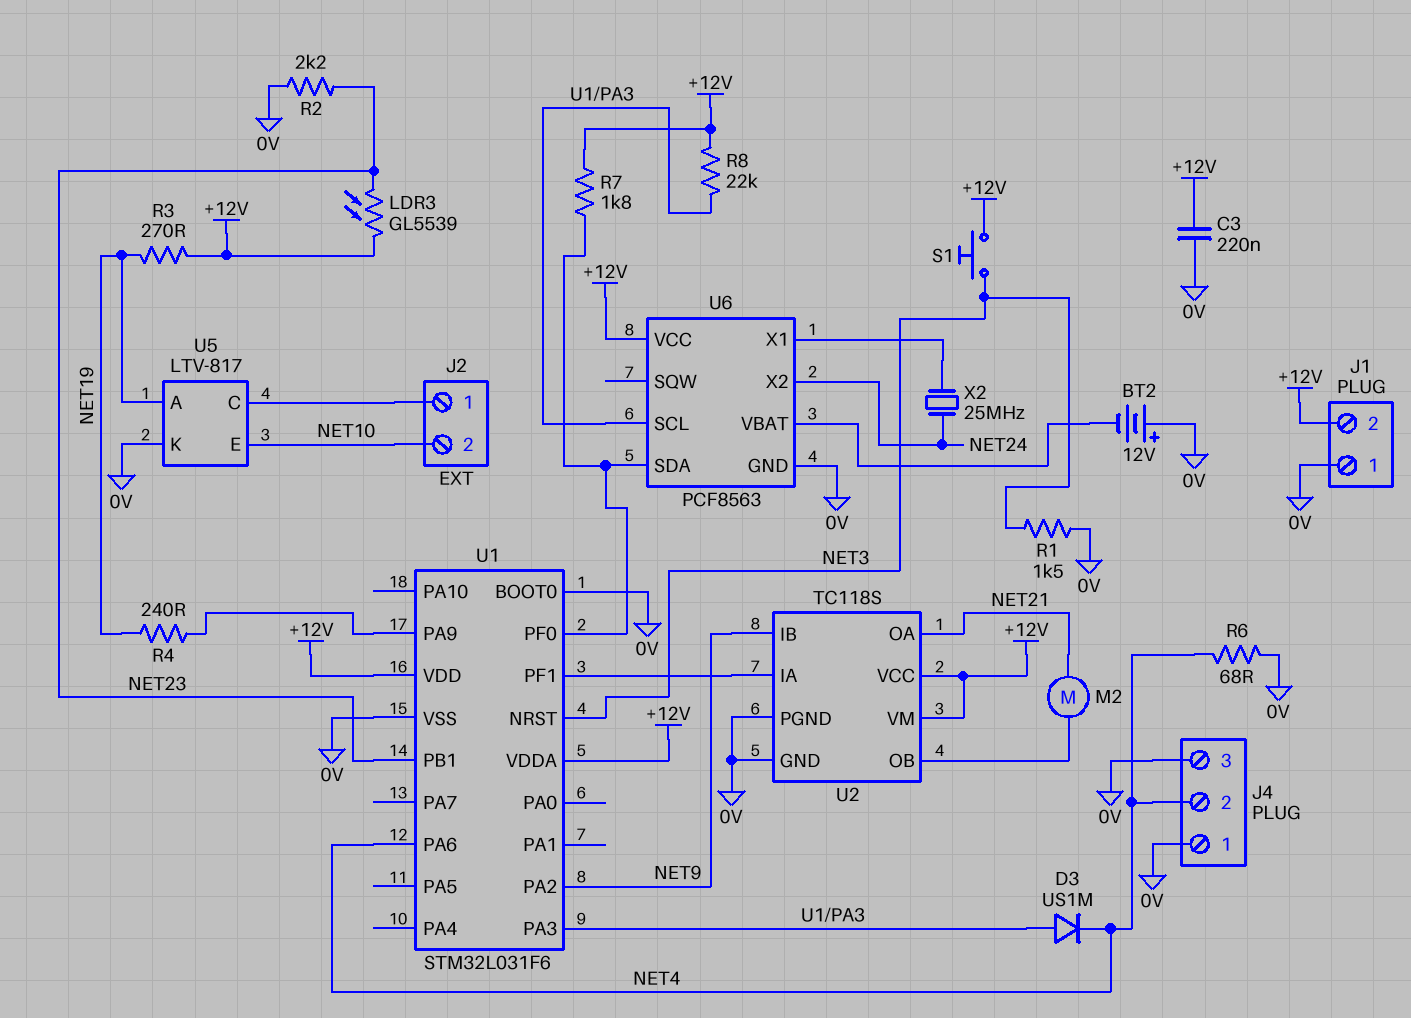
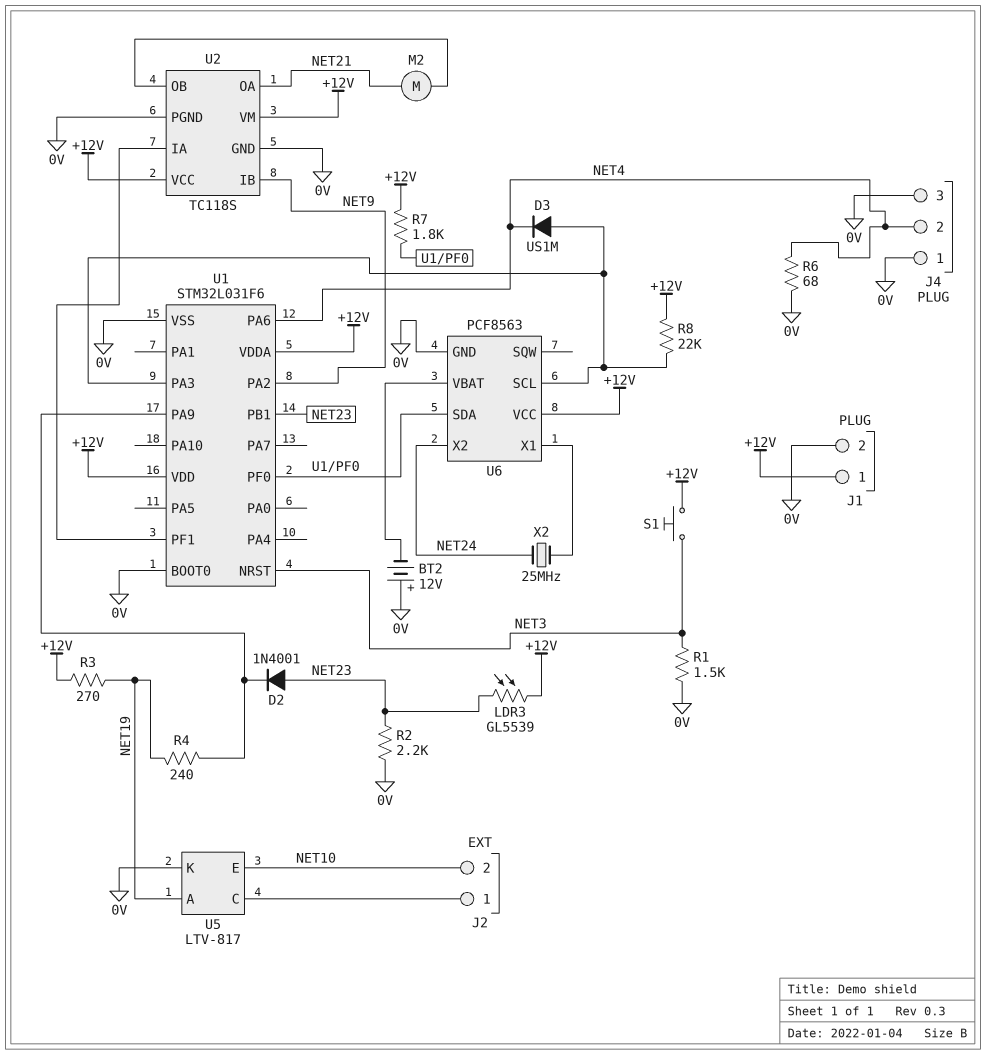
C3: 220nF (+12V, 0V) -> none
D2: none -> diode 1N4001 (A NET23, K U1/PA9)
J1 pin 1: 0V -> +12V
J1 pin 2: +12V -> 0V

